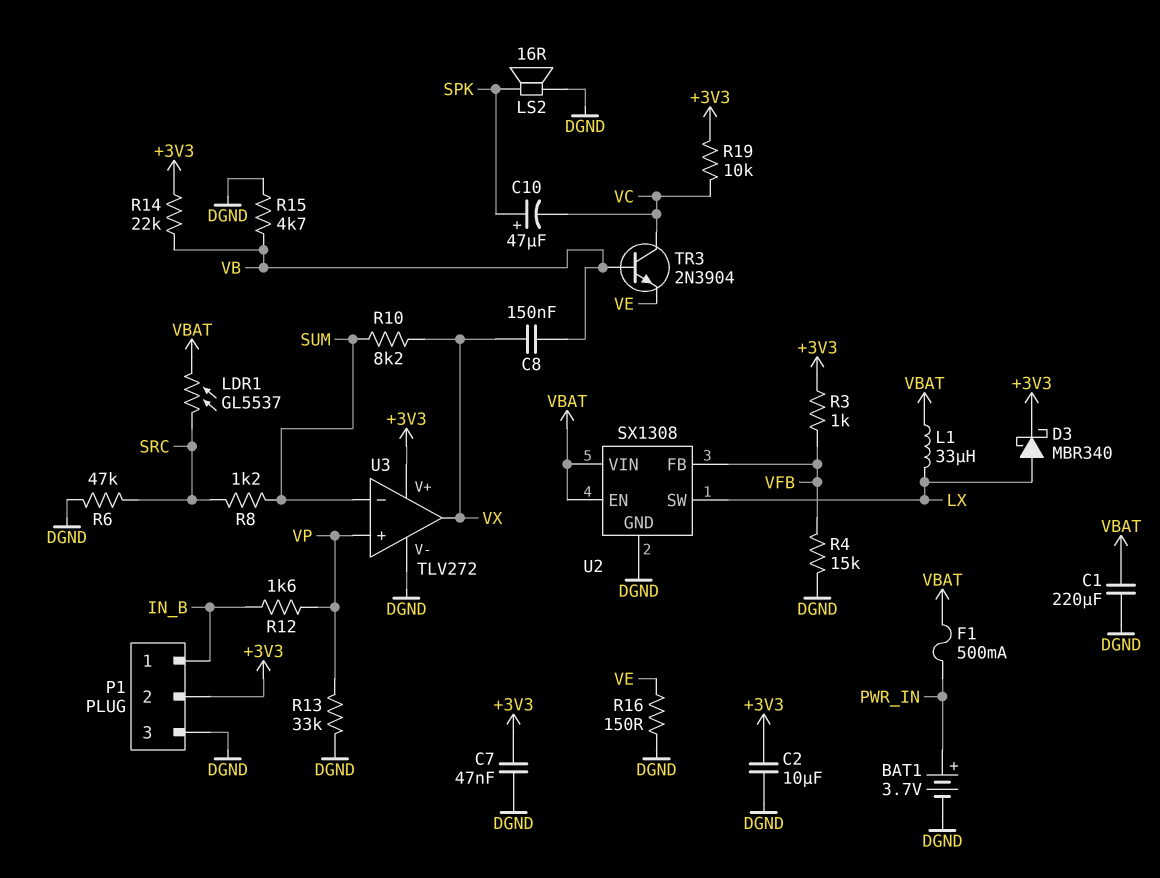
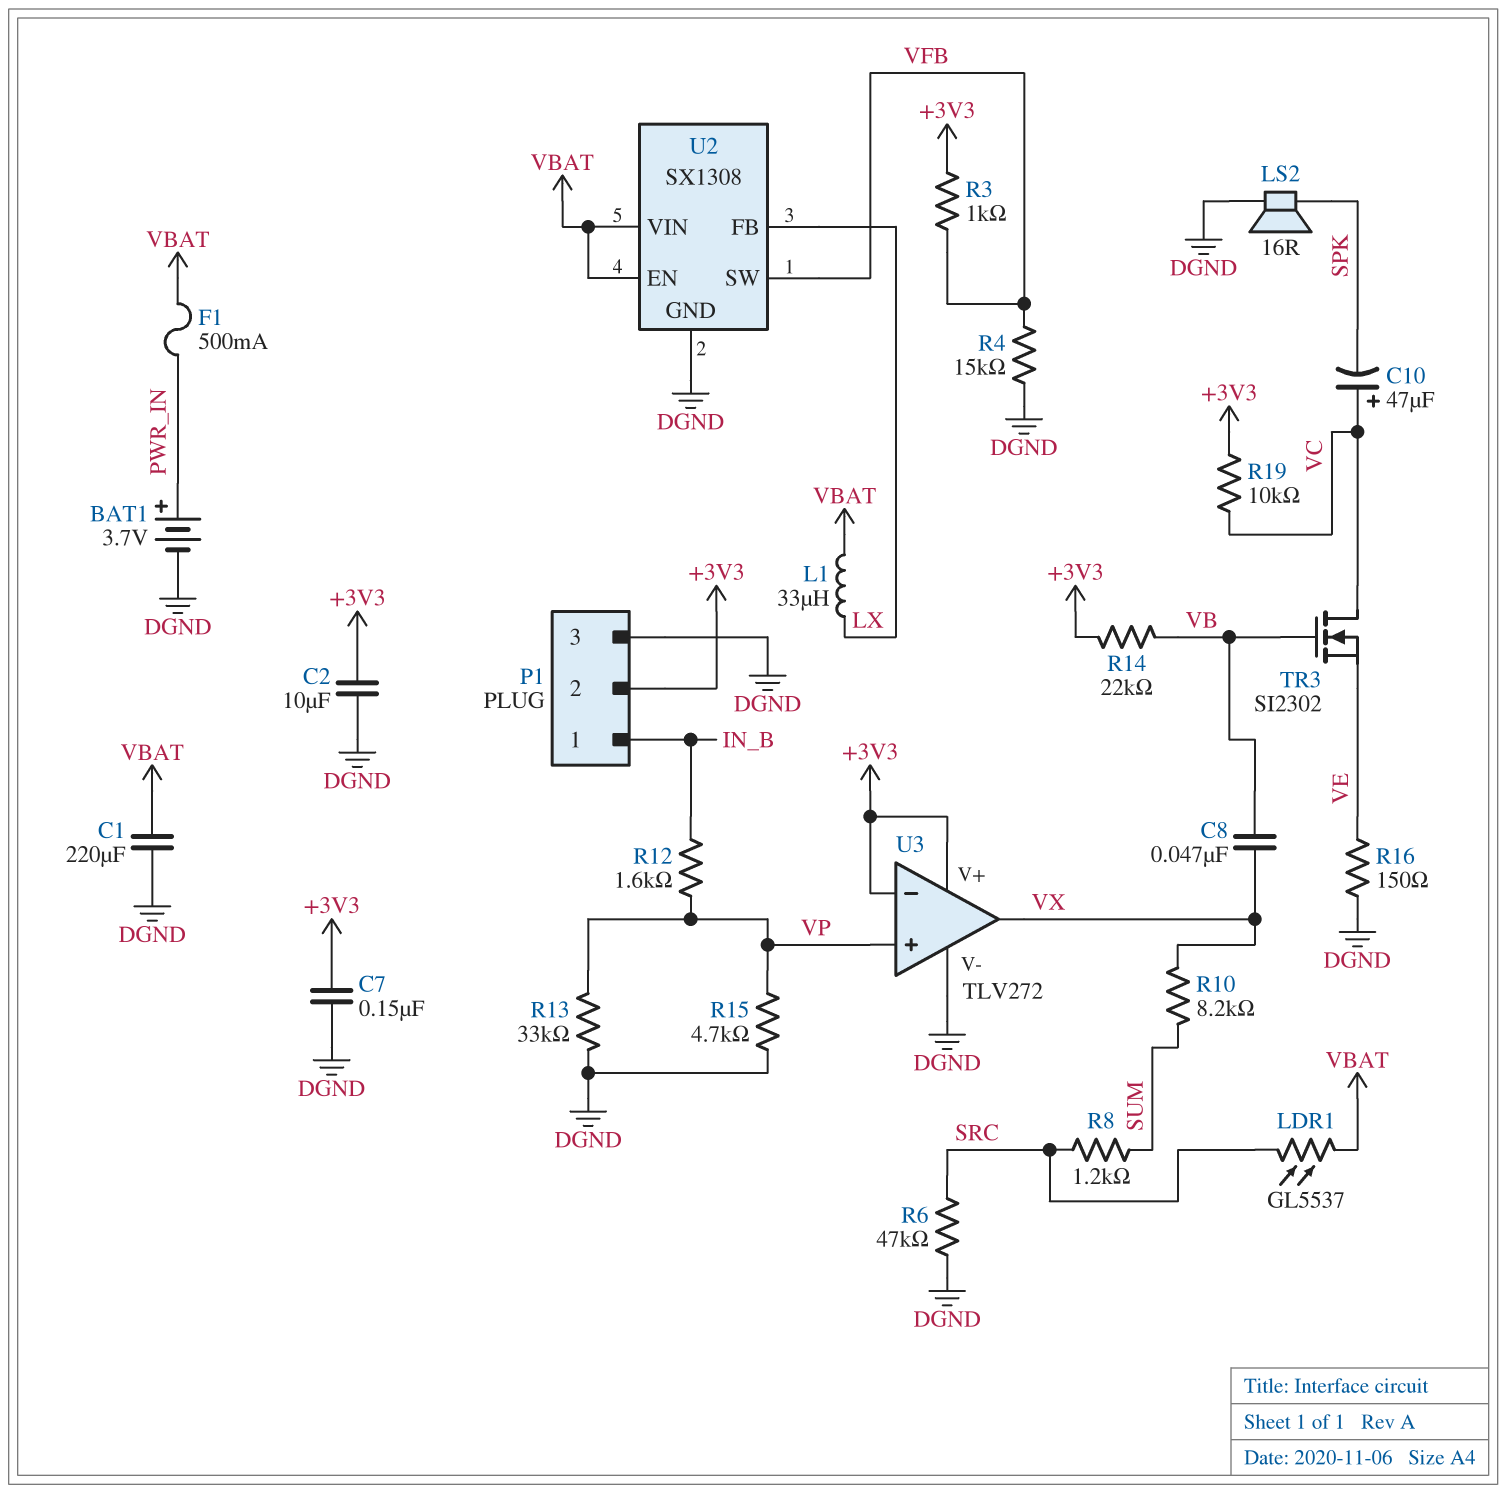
C7: 47nF (+3V3, DGND) -> 150nF (+3V3, DGND)
C8: 150nF (VB, VX) -> 47nF (VB, VX)
C10: 47uF (plus SPK, minus VC) -> 47uF (plus VC, minus SPK)
D3: schottky MBR340 (A LX, K +3V3) -> none
R15: 4.7k (DGND, VB) -> 4.7k (DGND, VP)
TR3: NPN 2N3904 (B VB, C VC, E VE) -> NMOS SI2302 (G VB, D VC, S VE)
U2 pin FB: VFB -> LX
U2 pin SW: LX -> VFB
U3 pin in-: SUM -> +3V3

